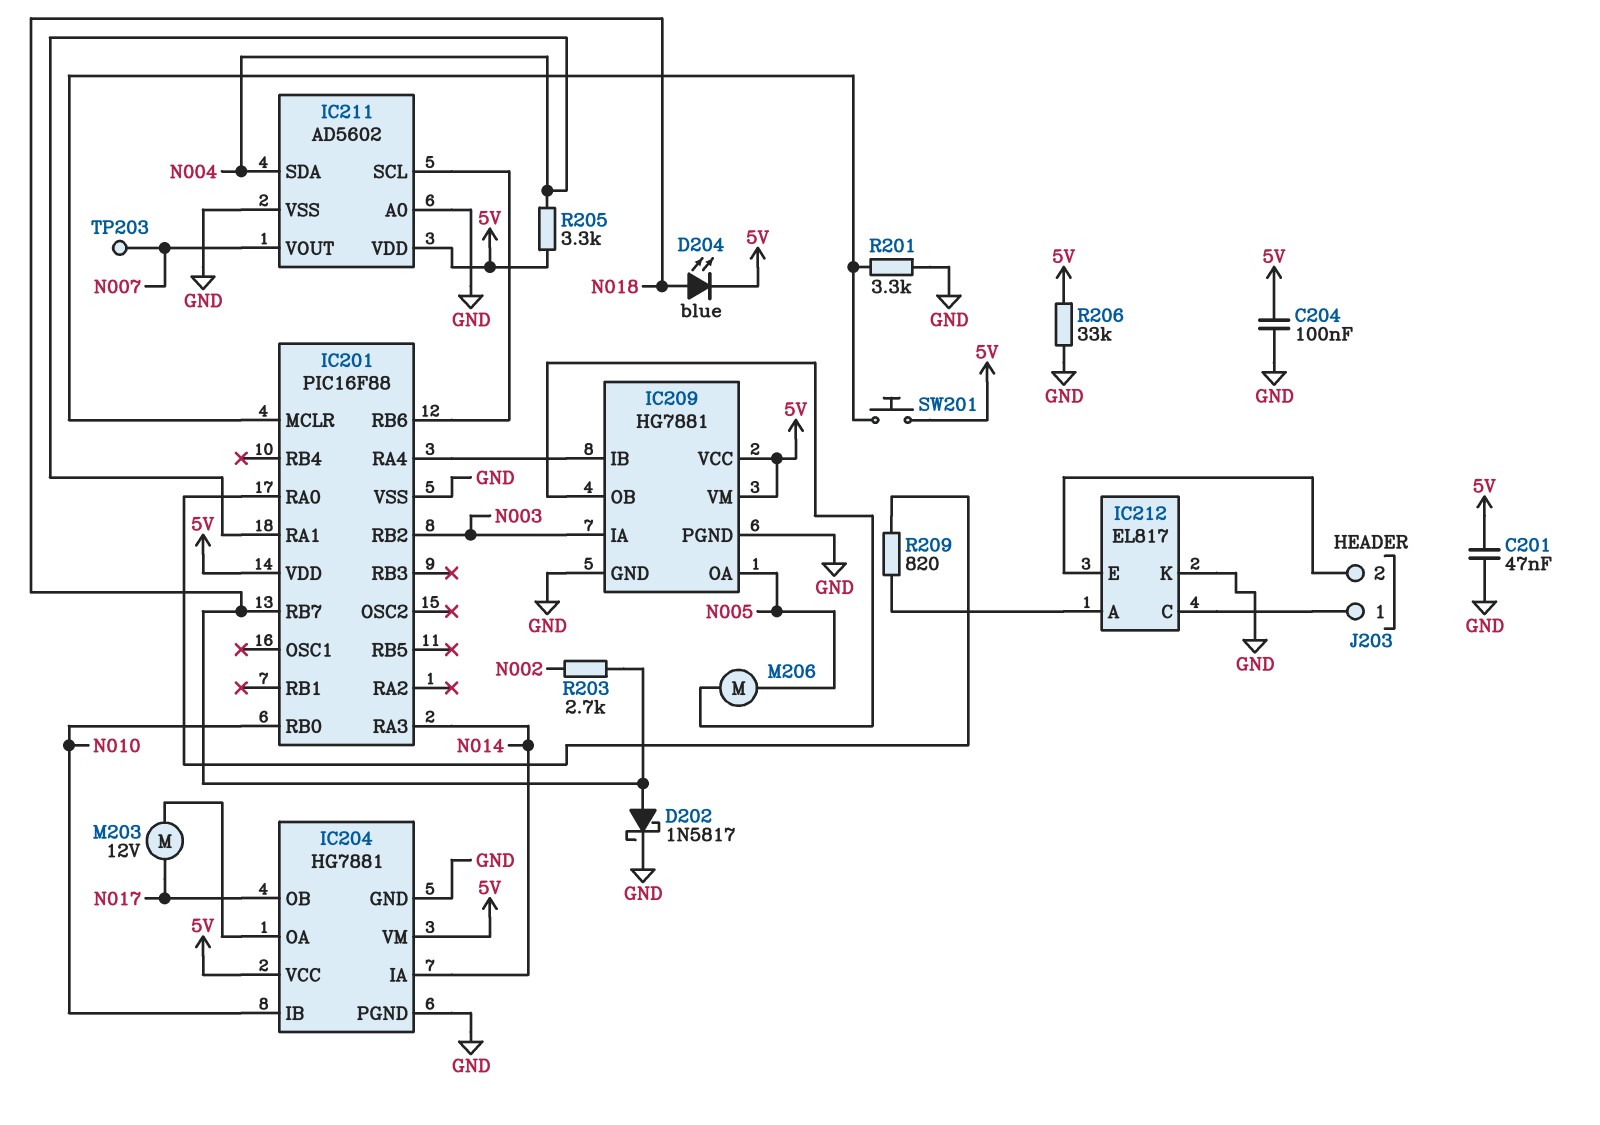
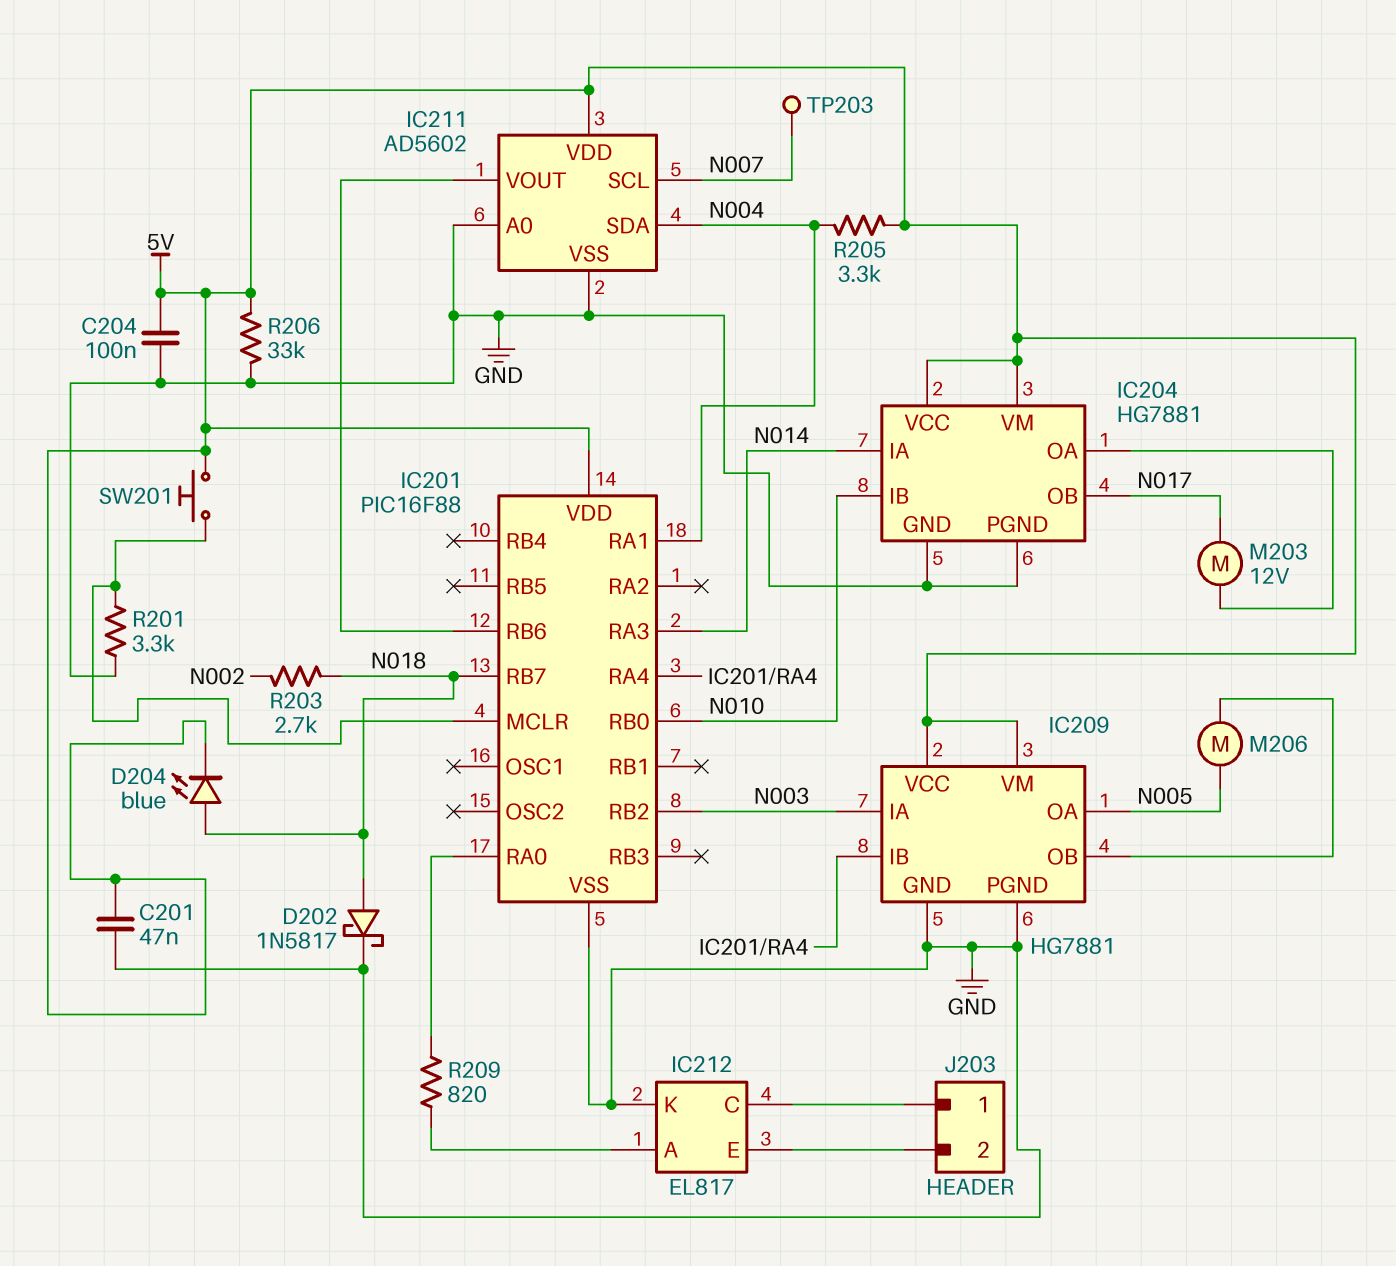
IC211 pin SCL: IC201/RB6 -> N007
IC211 pin VOUT: N007 -> IC201/RB6

